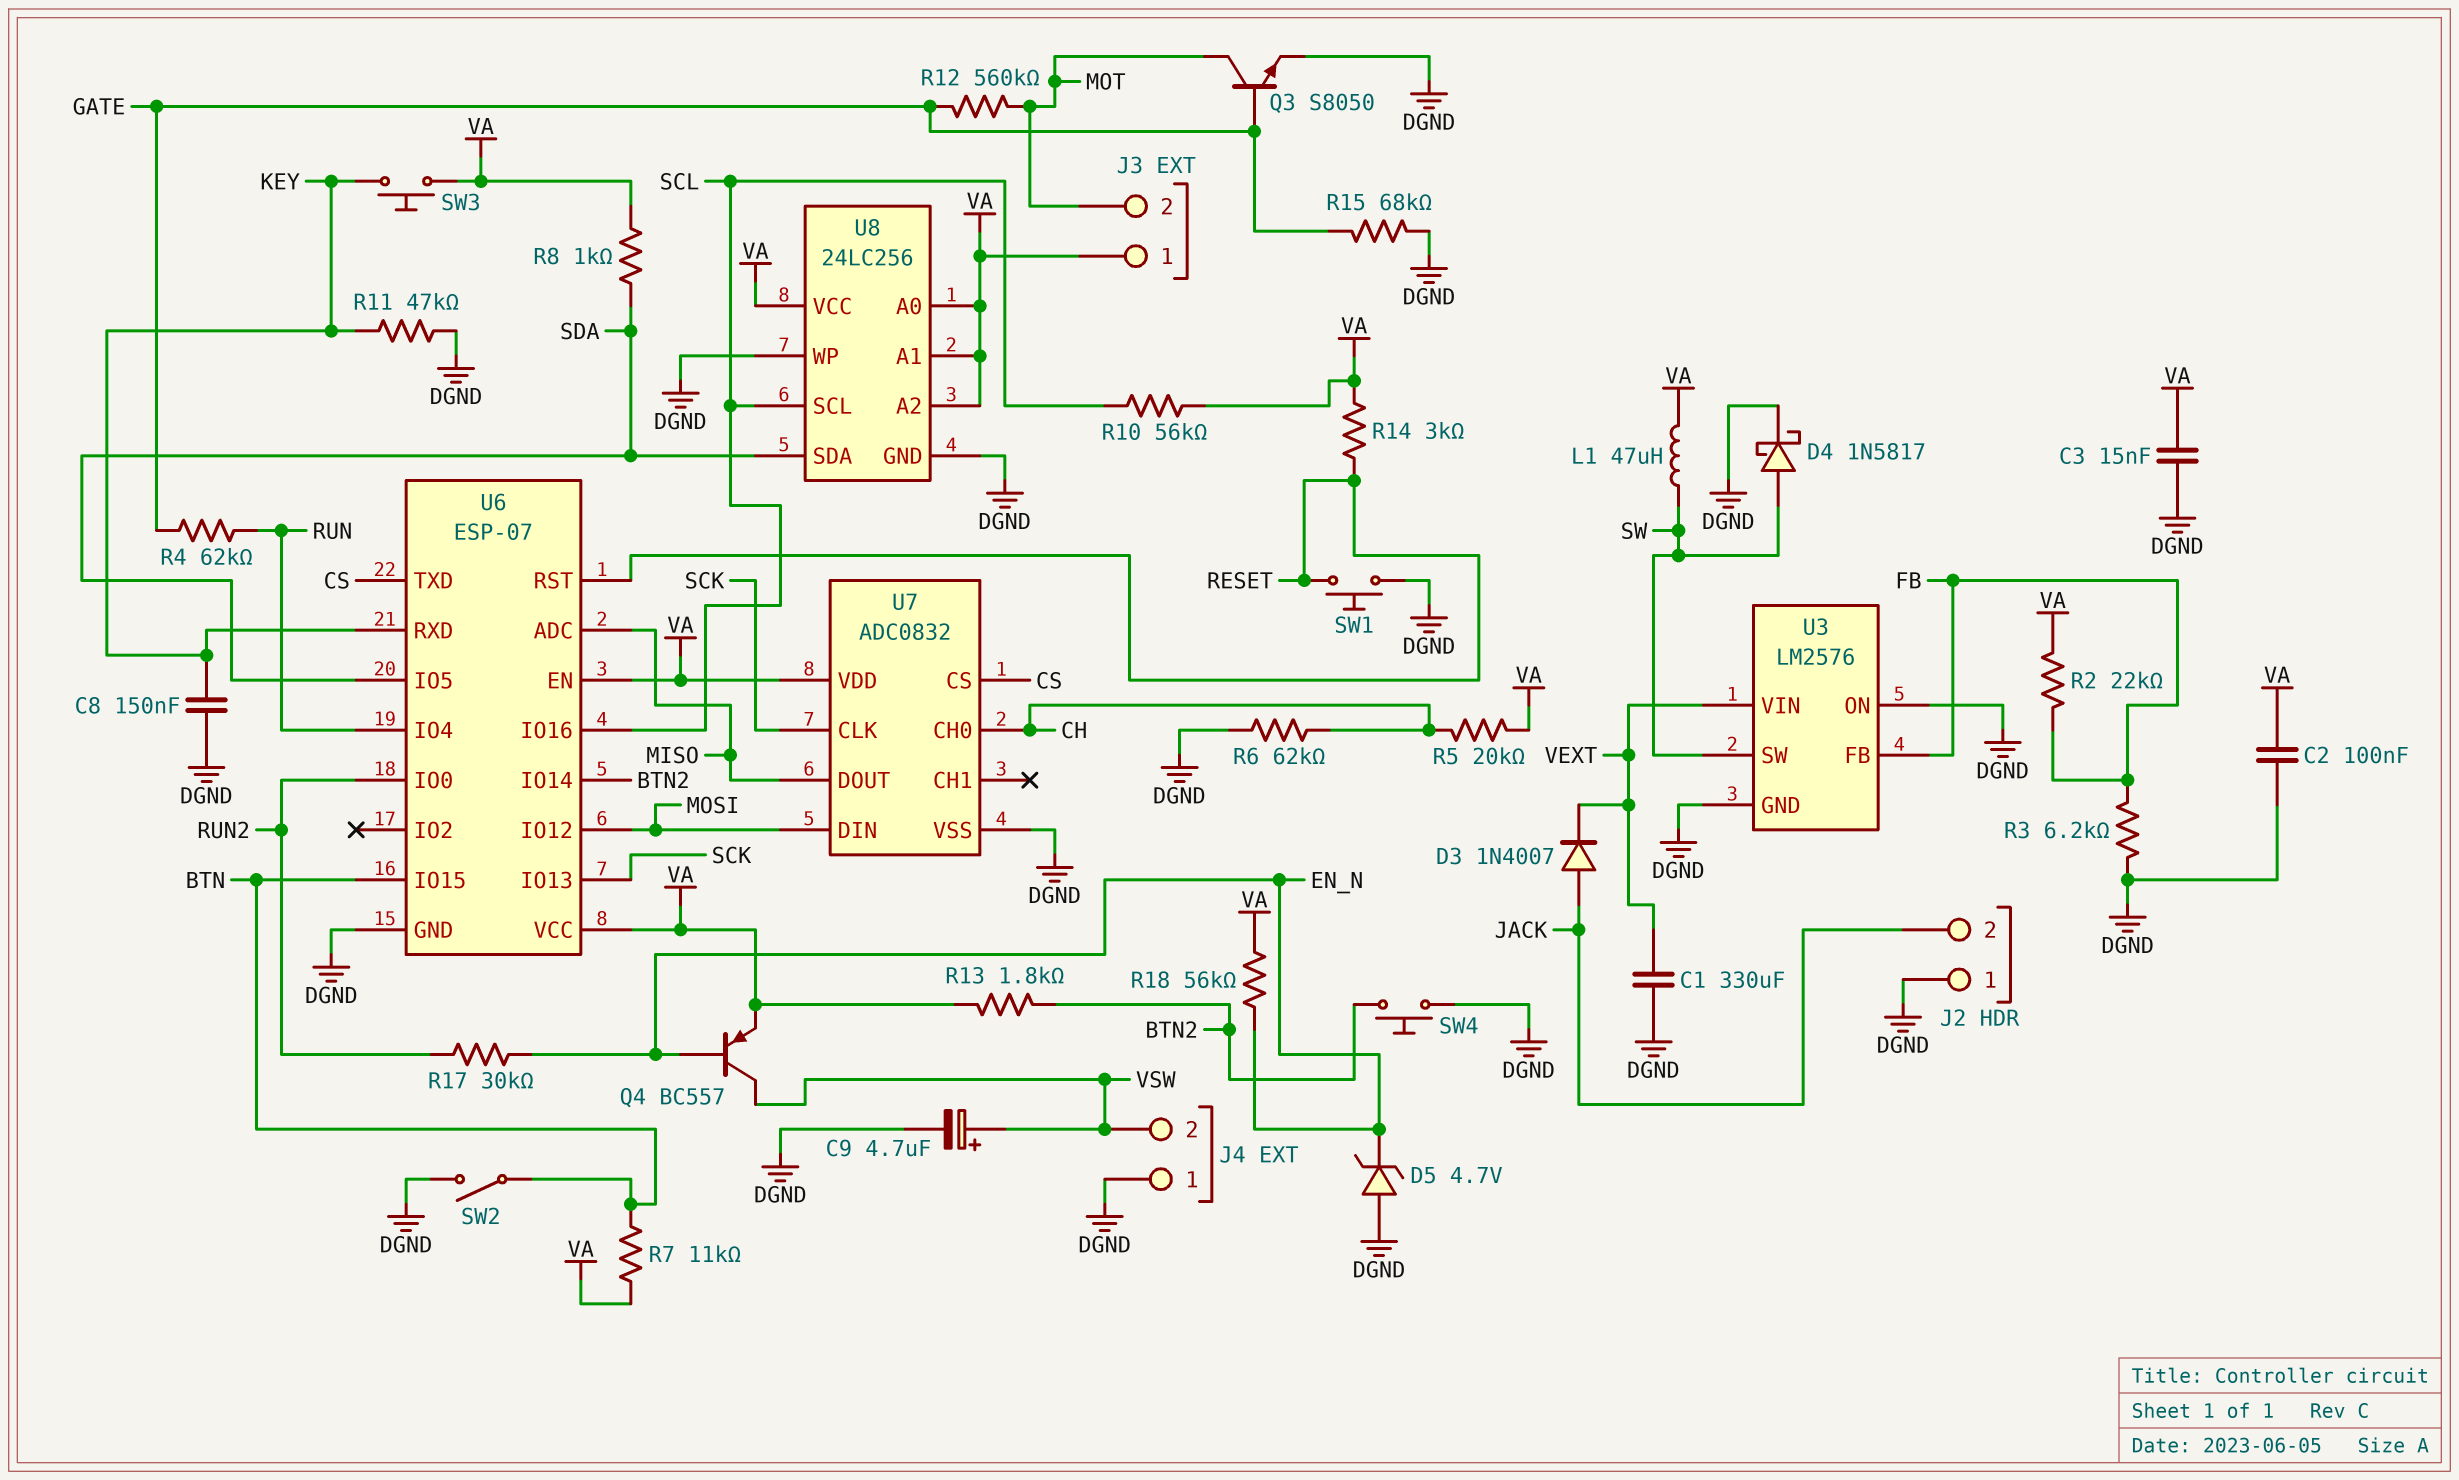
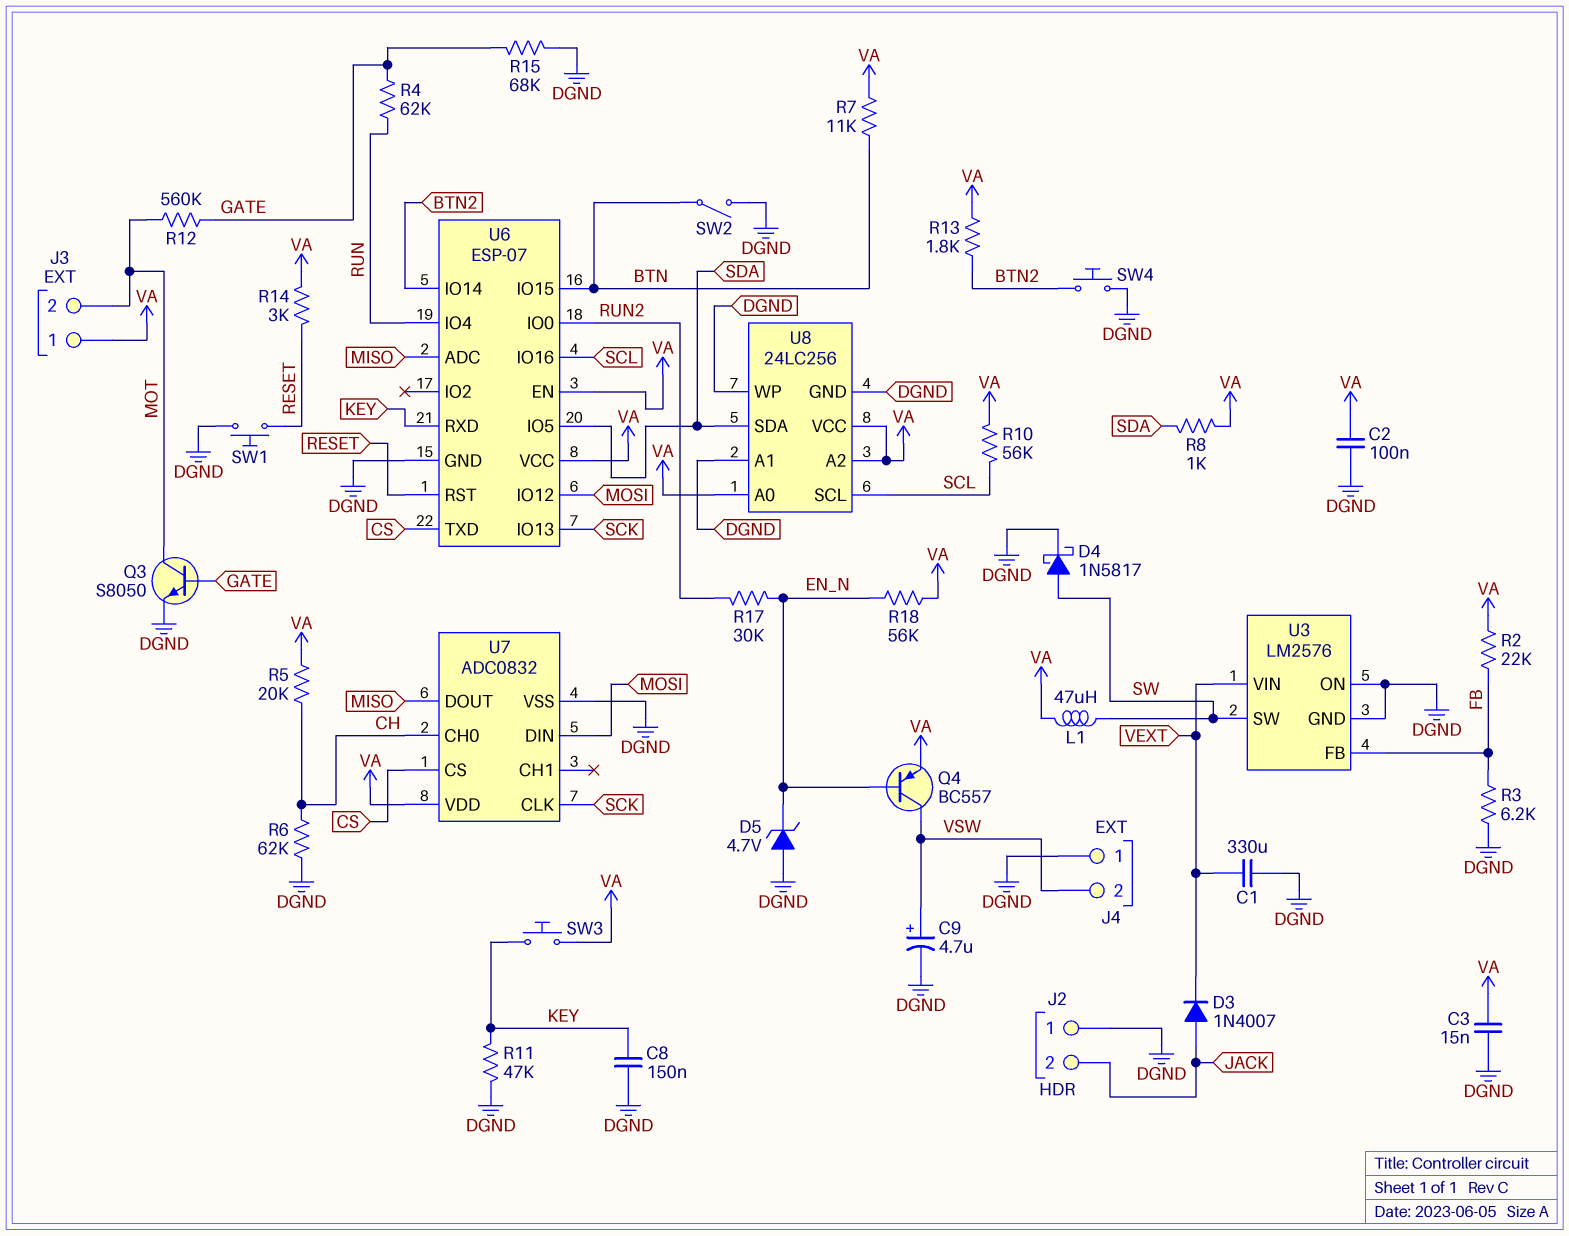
U8 pin A1: VA -> DGND

